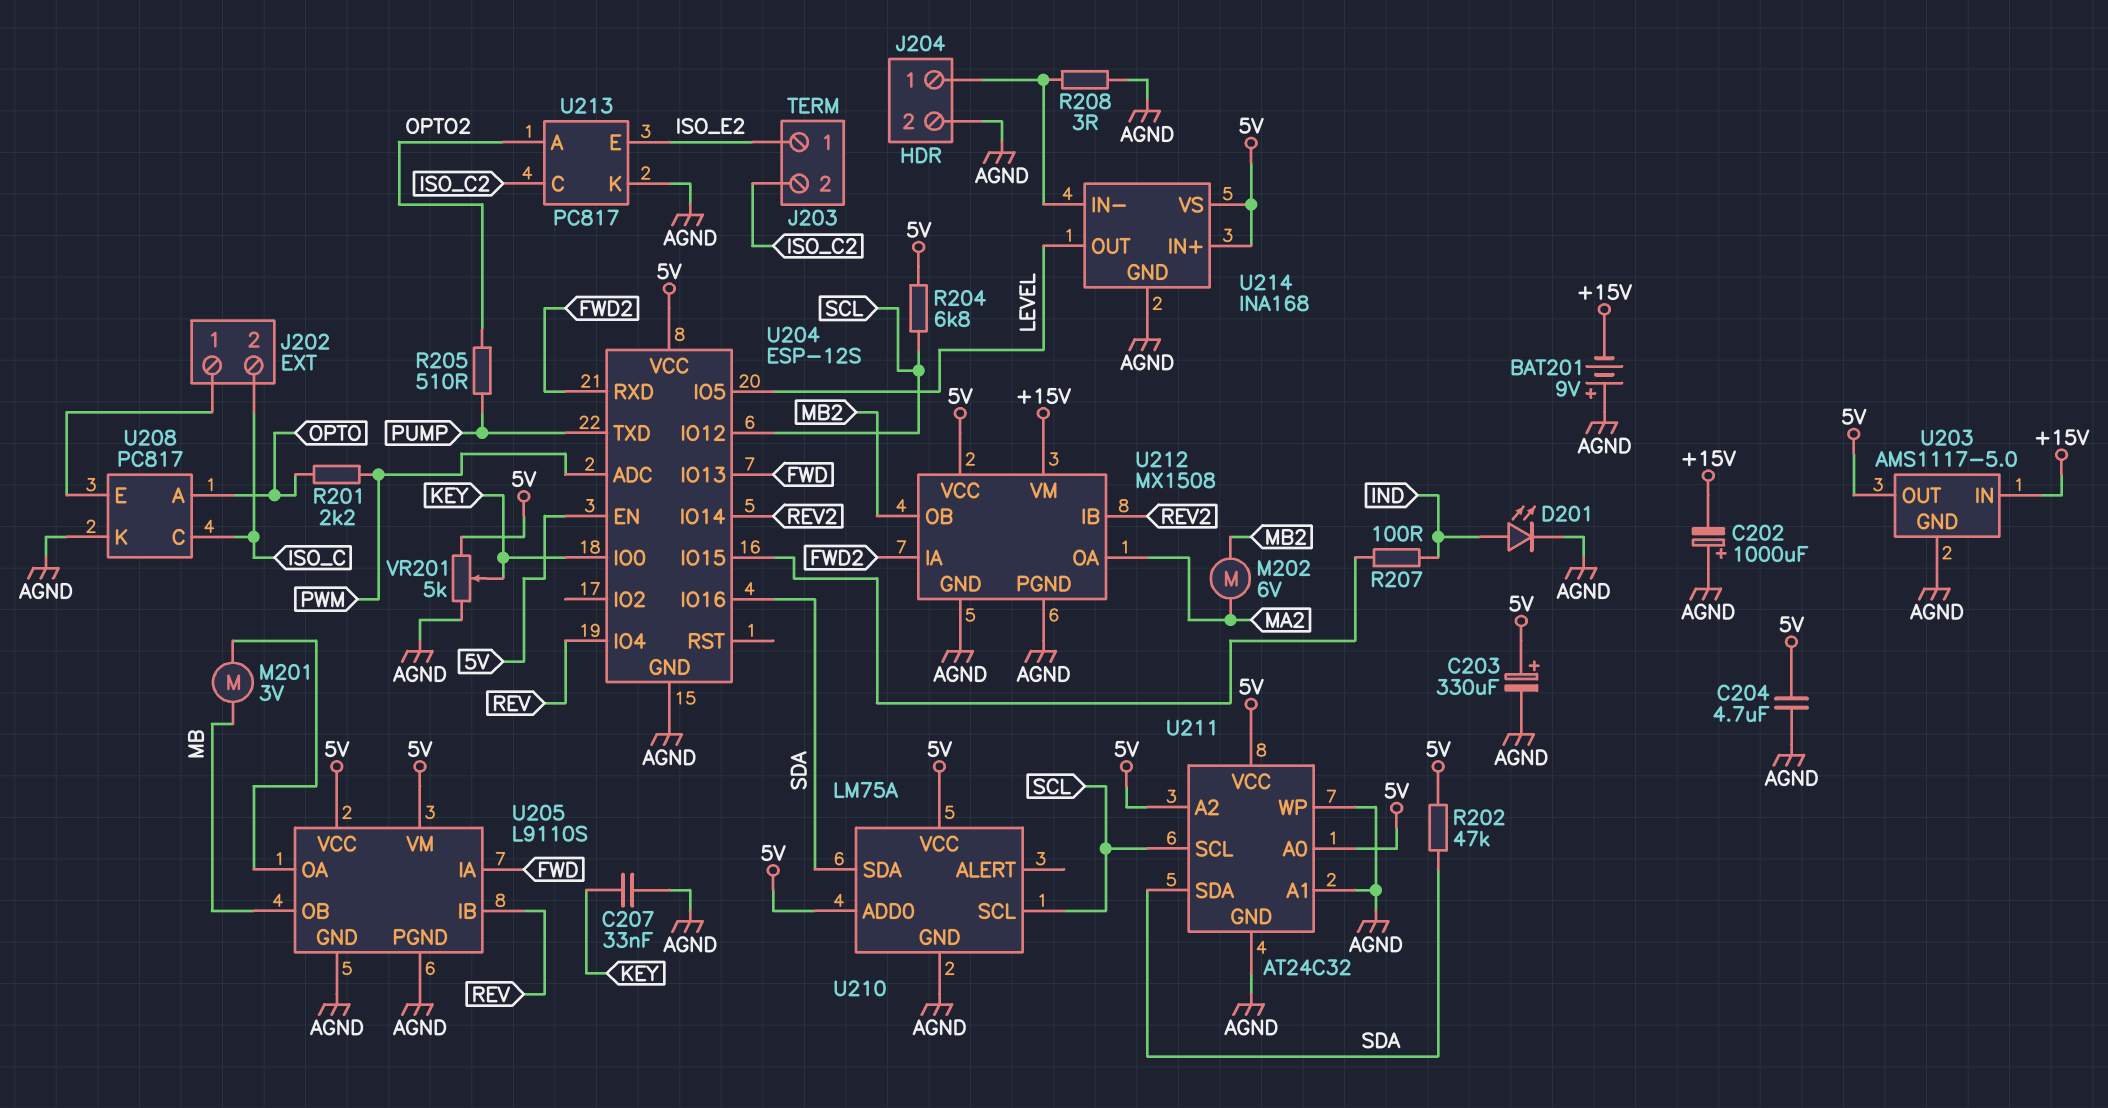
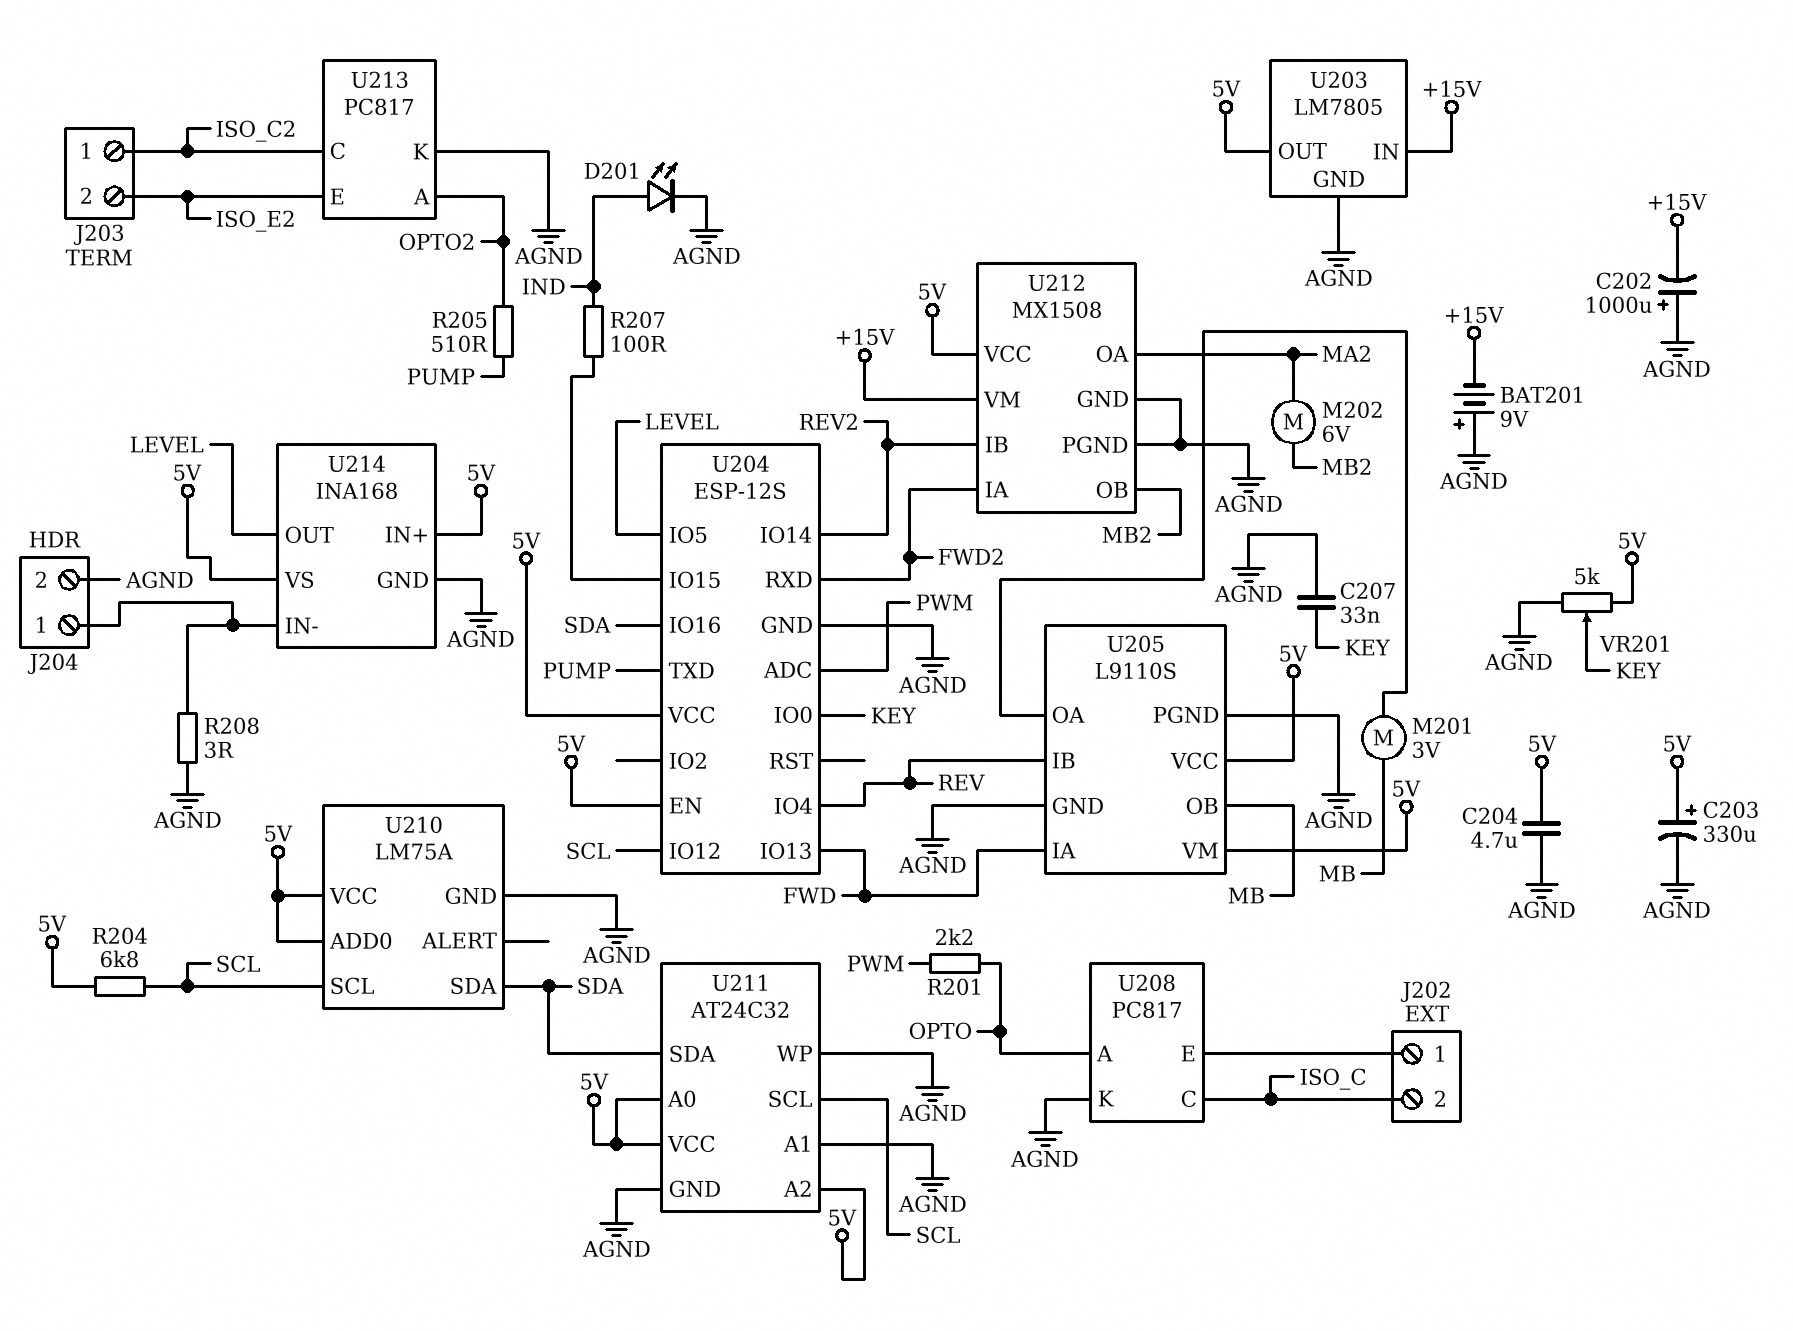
J203 pin 1: ISO_E2 -> ISO_C2
J203 pin 2: ISO_C2 -> ISO_E2
R202: 47k (5V, SDA) -> none
U203: AMS1117-5.0 -> LM7805

